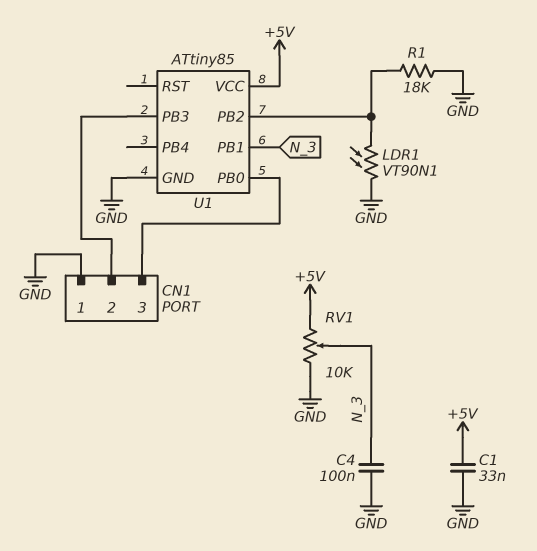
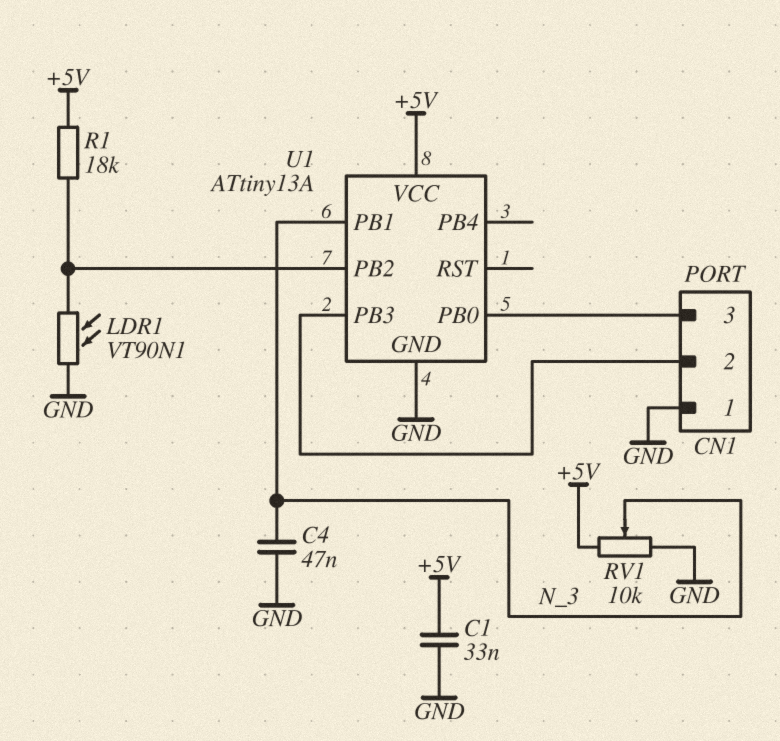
C4: 100nF (GND, N_3) -> 47nF (GND, N_3)
R1: 18k (GND, U1/PB2) -> 18k (+5V, U1/PB2)
U1: ATtiny85 -> ATtiny13A

